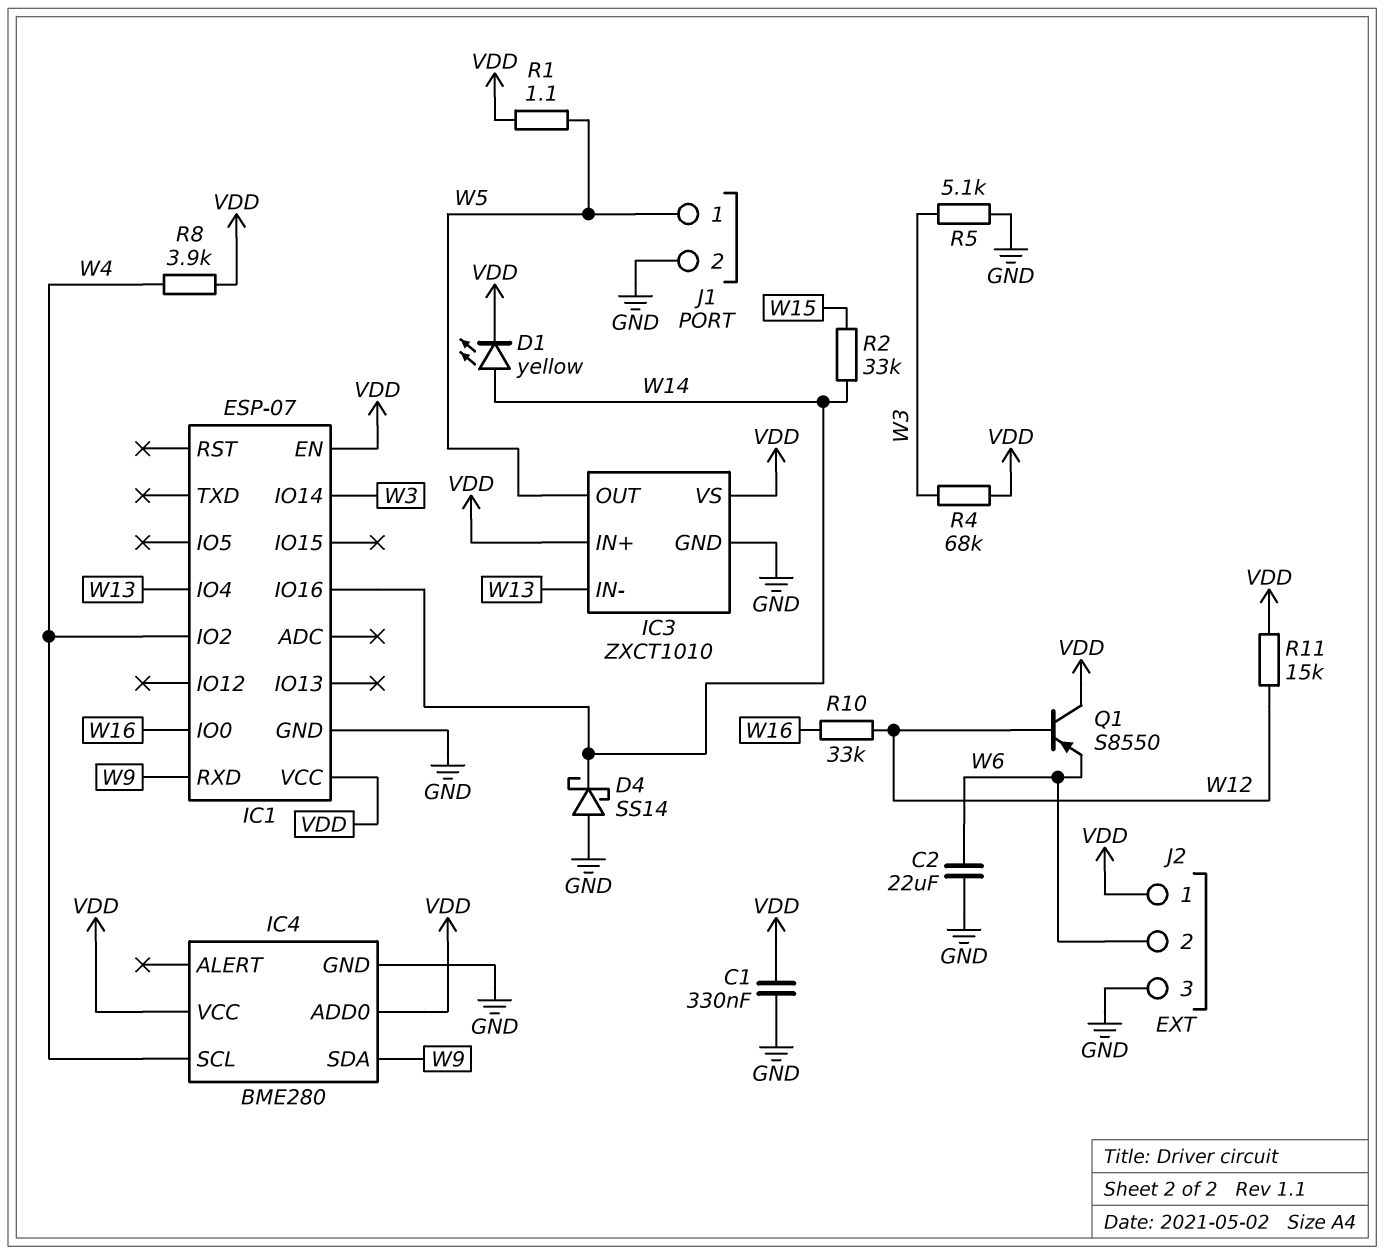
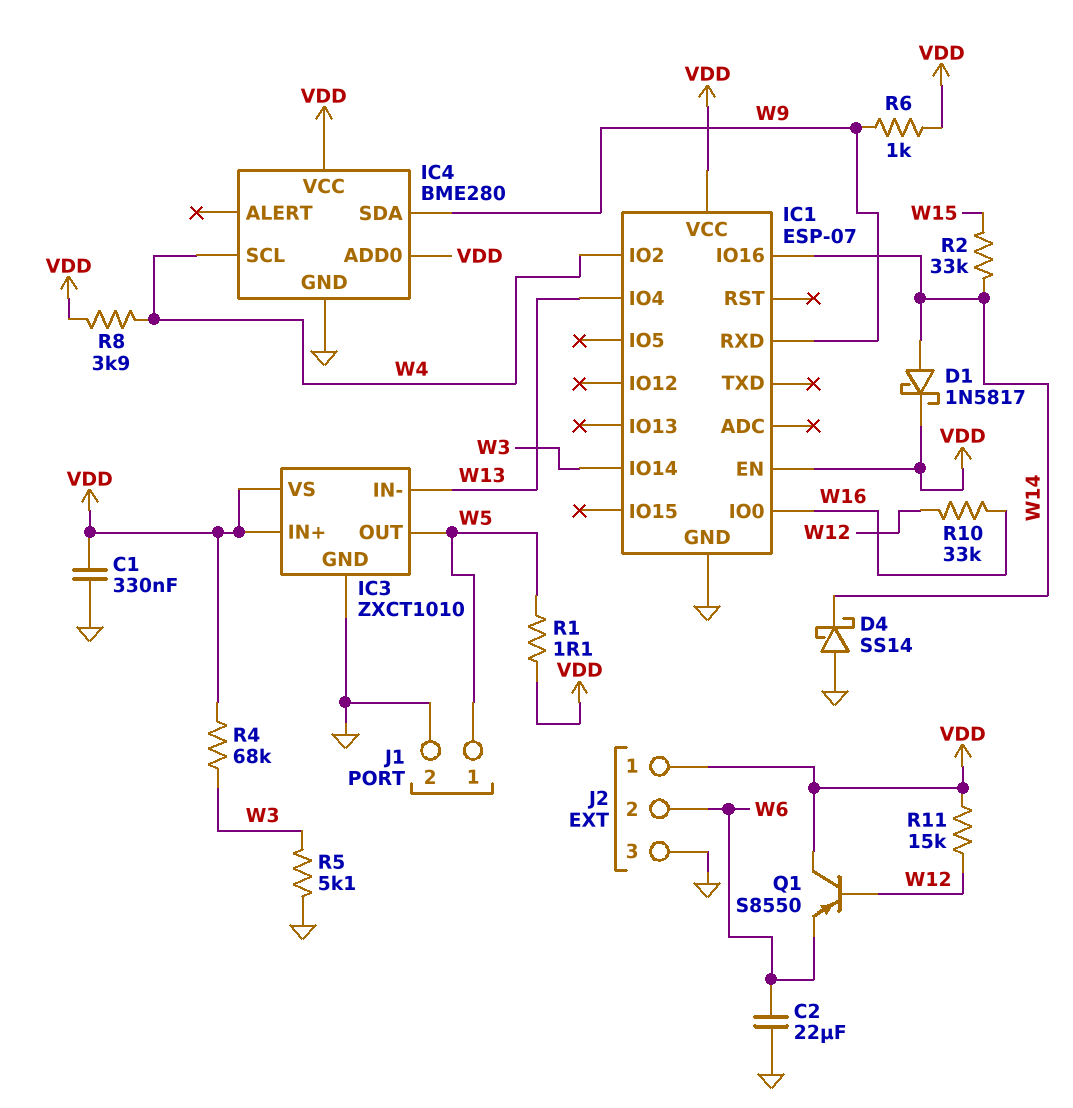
D1: LED yellow (A W14, K VDD) -> schottky 1N5817 (A W14, K VDD)
R6: none -> 1k (VDD, W9)

